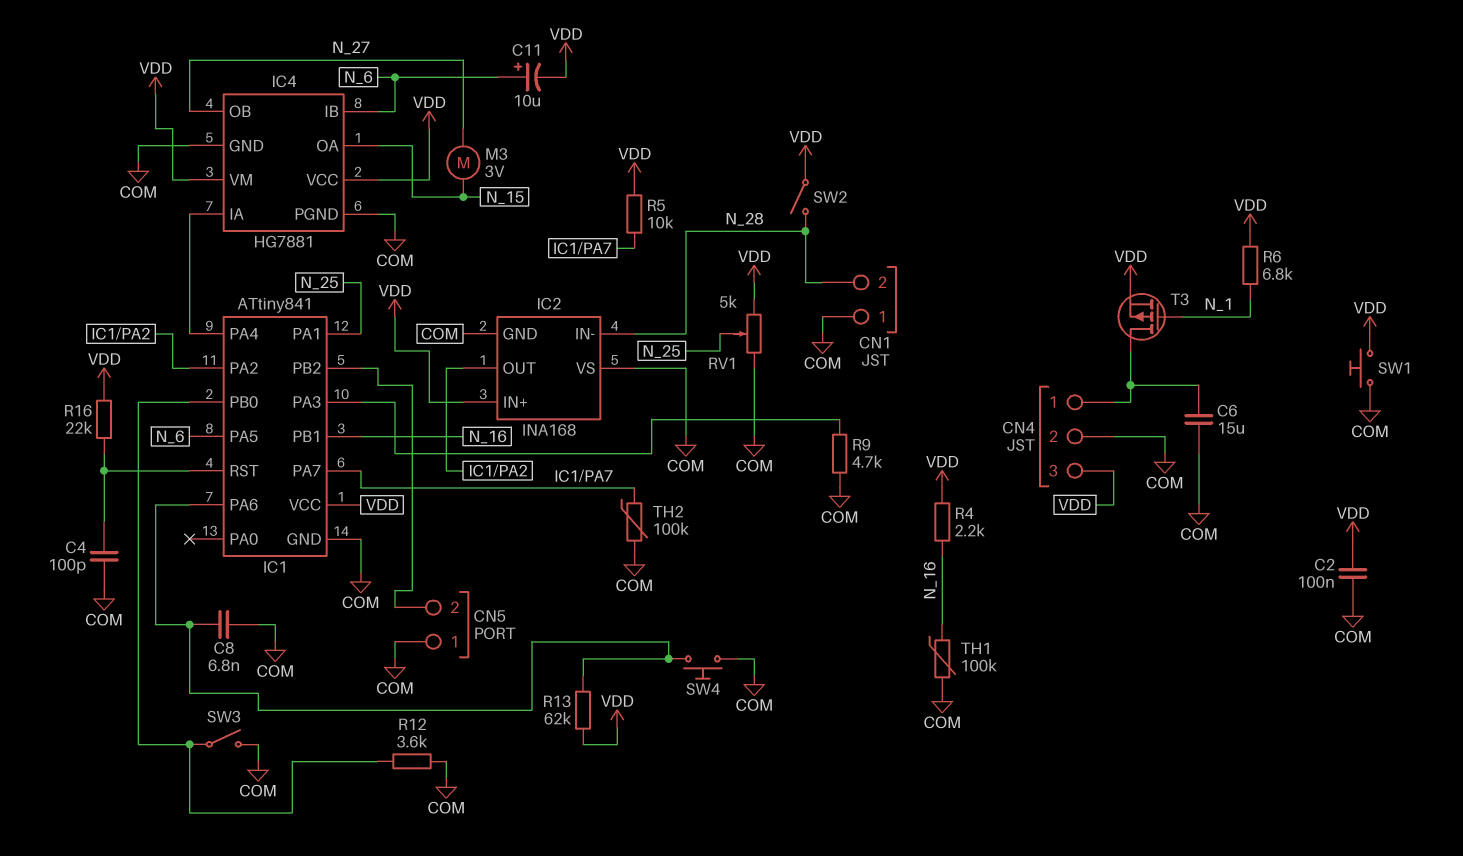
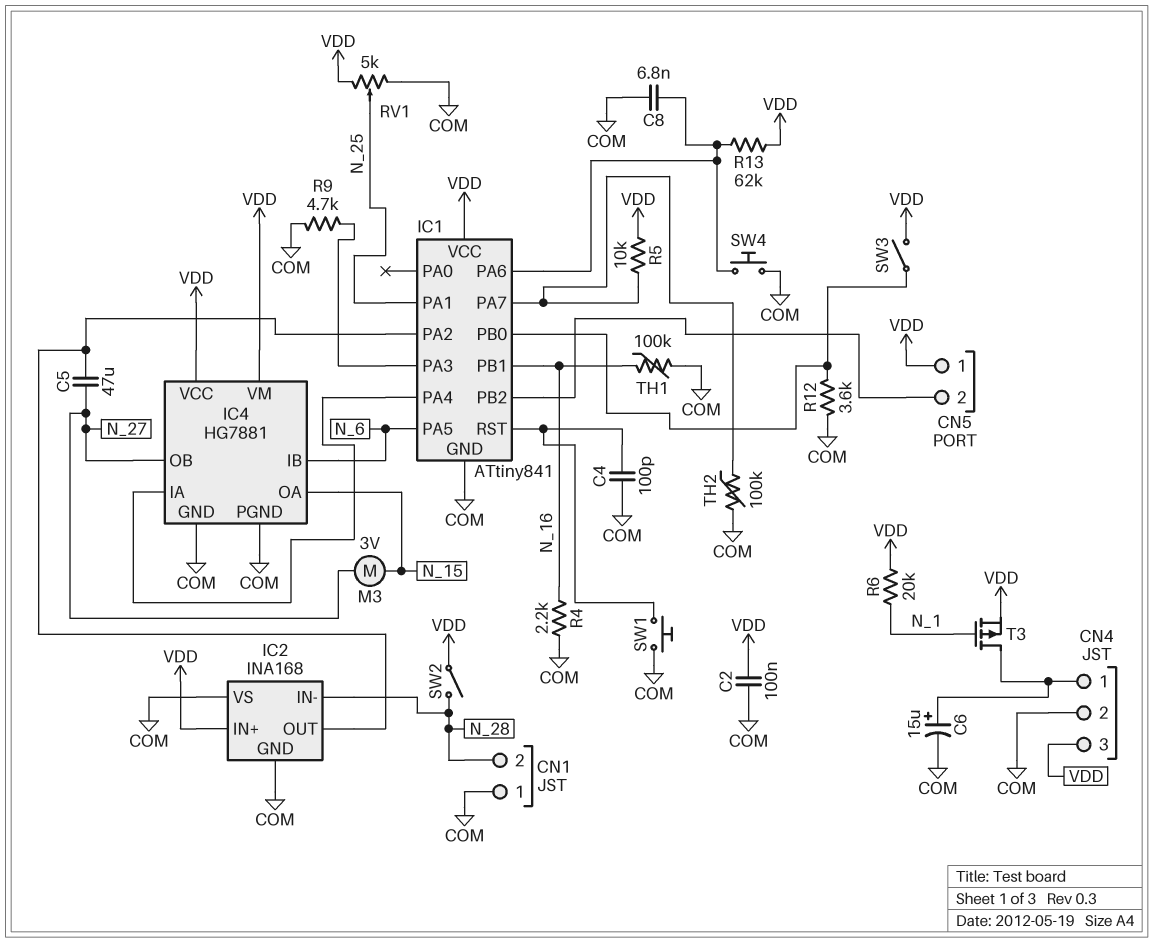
C5: none -> 47uF (IC1/PA2, N_27)
C6: 15uF (CN4/1, COM) -> 15uF (plus CN4/1, minus COM)
C11: 10uF (plus N_6, minus VDD) -> none
CN5 pin 1: COM -> VDD
R4: 2.2k (N_16, VDD) -> 2.2k (COM, N_16)
R6: 6.8k (N_1, VDD) -> 20k (N_1, VDD)
R16: 22k (IC1/RST, VDD) -> none
SW1: button (COM, VDD) -> button (COM, IC1/RST)
SW3: switch (COM, IC1/PB0) -> switch (IC1/PB0, VDD)

